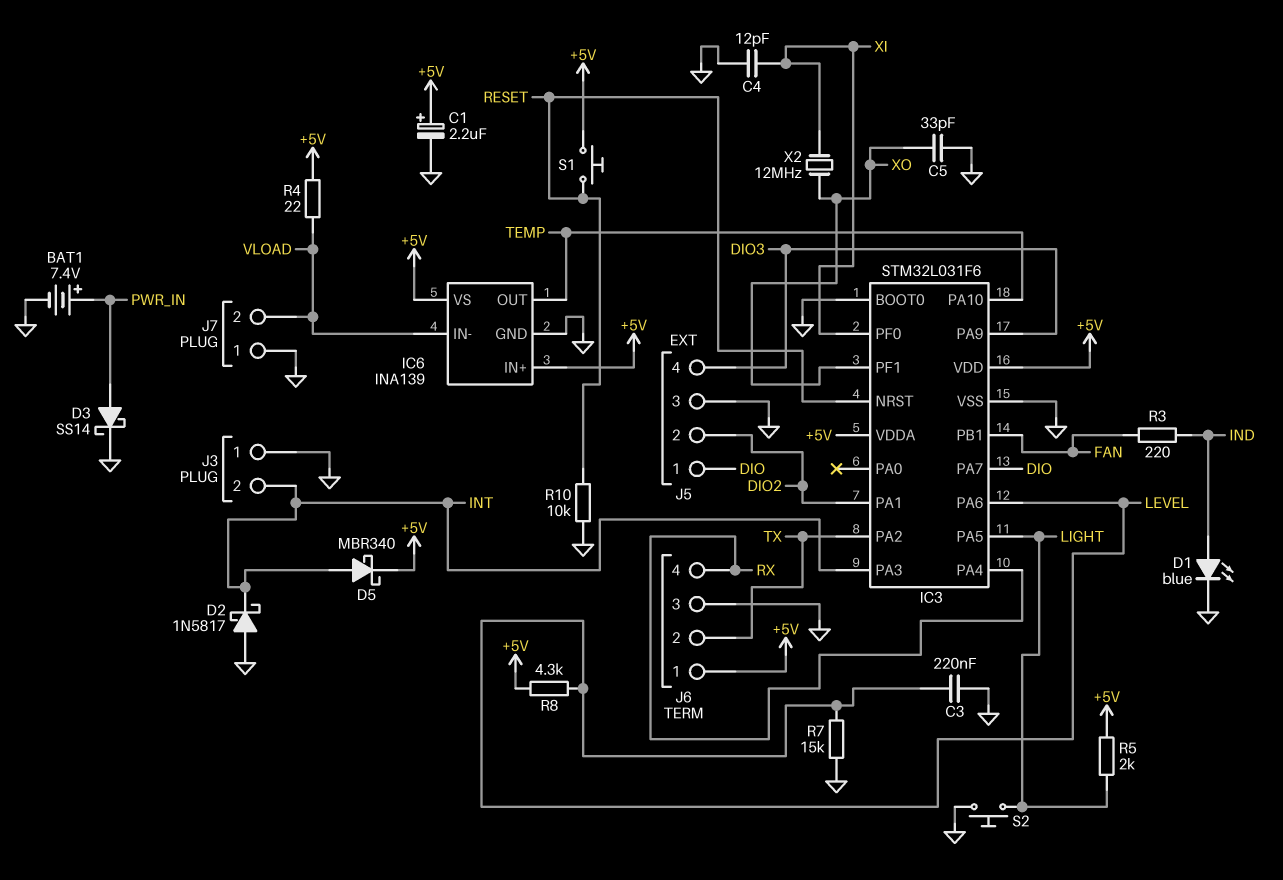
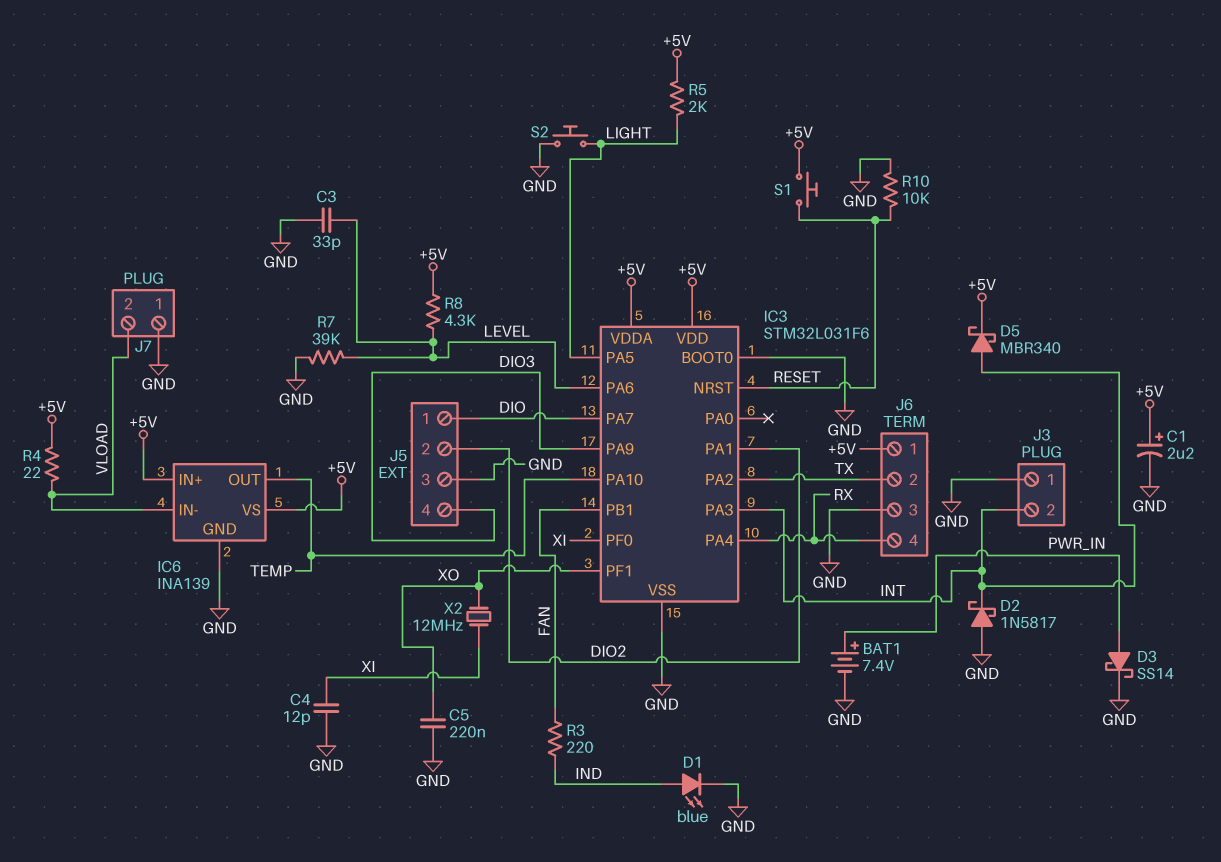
C3: 220nF (GND, LEVEL) -> 33pF (GND, LEVEL)
C5: 33pF (GND, XO) -> 220nF (GND, XO)
R7: 15k (GND, LEVEL) -> 39k (GND, LEVEL)

